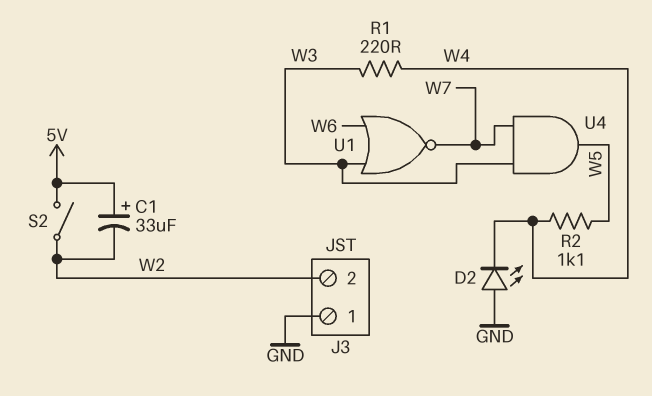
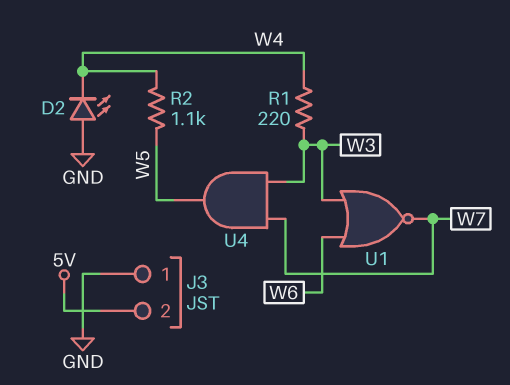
C1: 33uF (plus 5V, minus W2) -> none
J3 pin 2: W2 -> 5V
S2: switch (5V, W2) -> none

